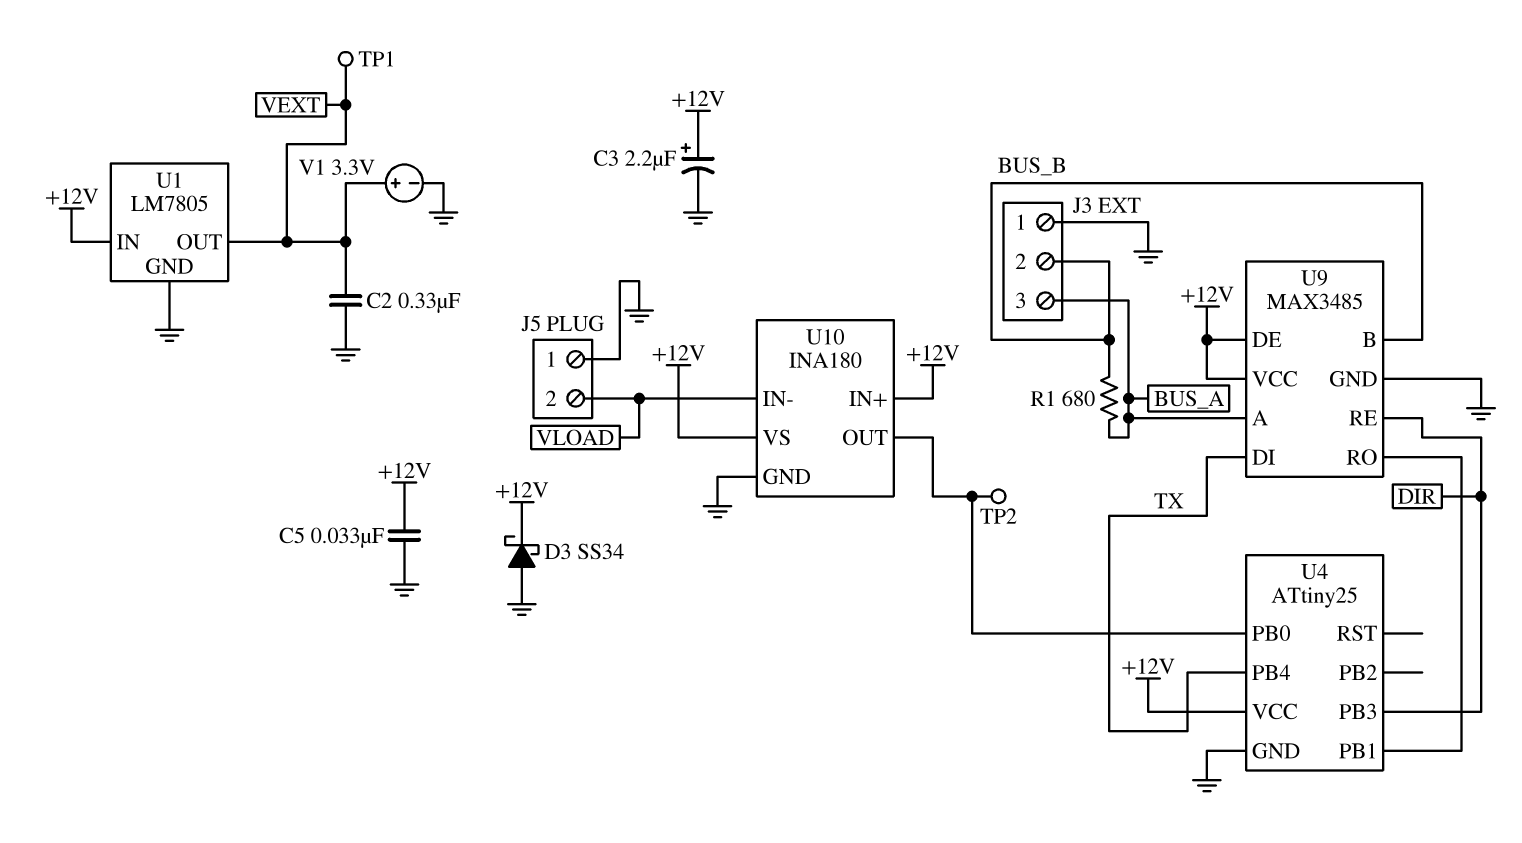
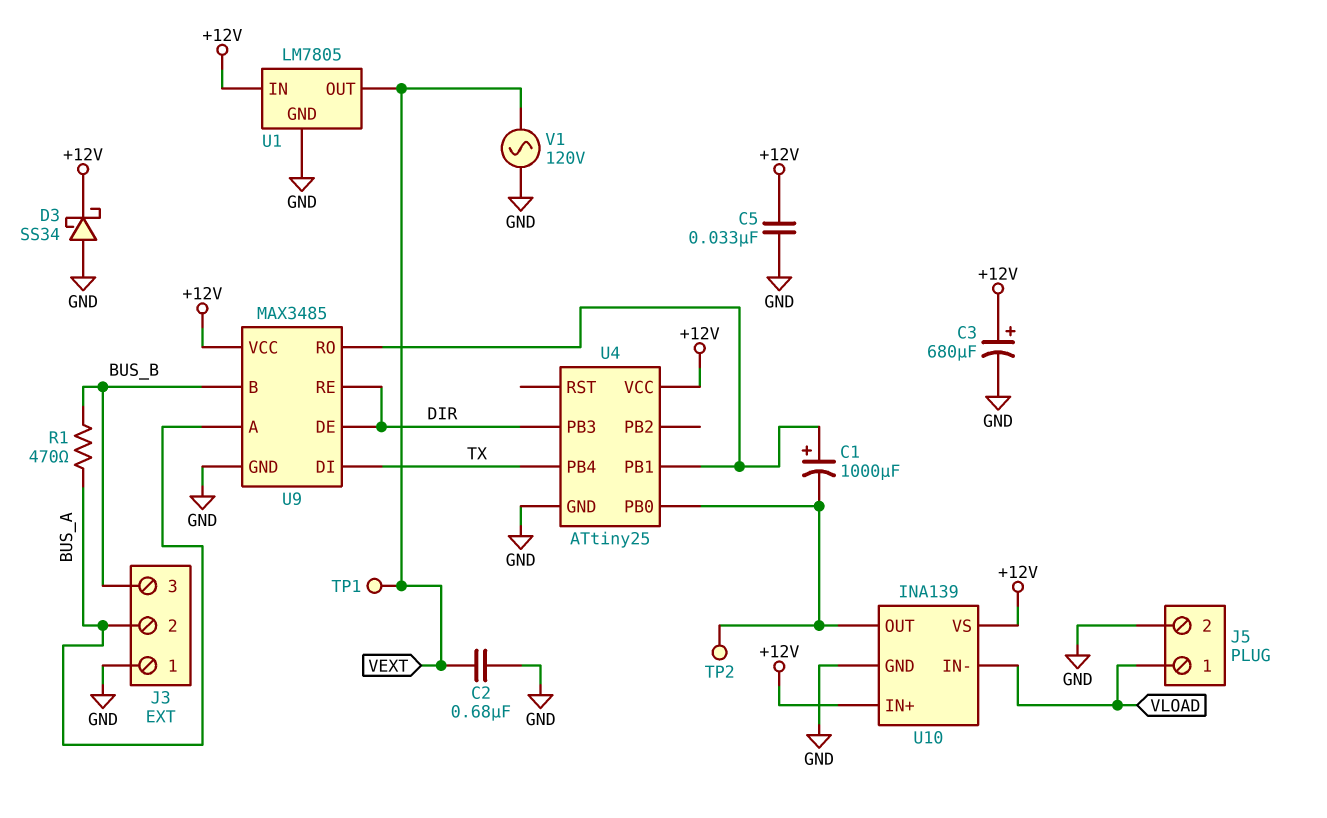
C1: none -> 1000uF (plus U4/PB1, minus U4/PB0)
C2: 330nF (GND, VEXT) -> 680nF (GND, VEXT)
C3: 2.2uF (plus +12V, minus GND) -> 680uF (plus +12V, minus GND)
J3 pin 2: BUS_B -> BUS_A
J3 pin 3: BUS_A -> BUS_B
J5 pin 1: GND -> VLOAD
J5 pin 2: VLOAD -> GND
R1: 680 (BUS_A, BUS_B) -> 470 (BUS_A, BUS_B)
U9 pin DE: +12V -> DIR
U10: INA180 -> INA139
V1: 3.3V (plus VEXT, minus GND) -> AC 120V (GND, VEXT)

